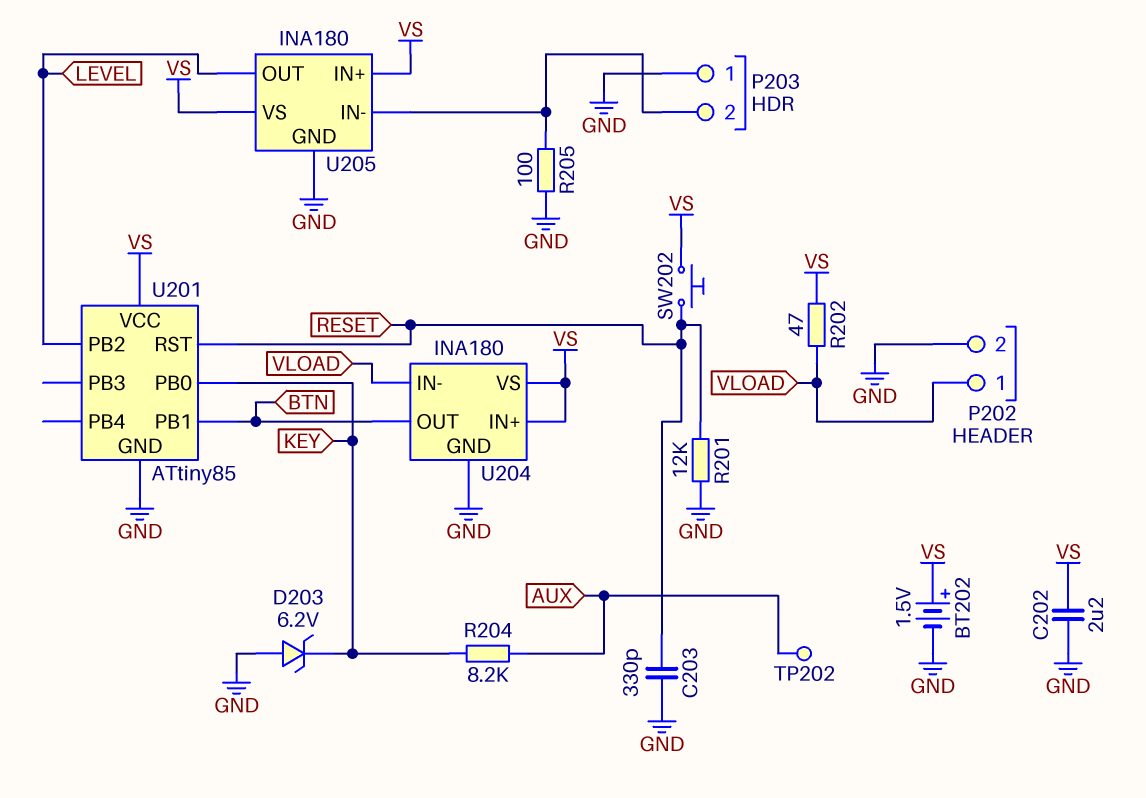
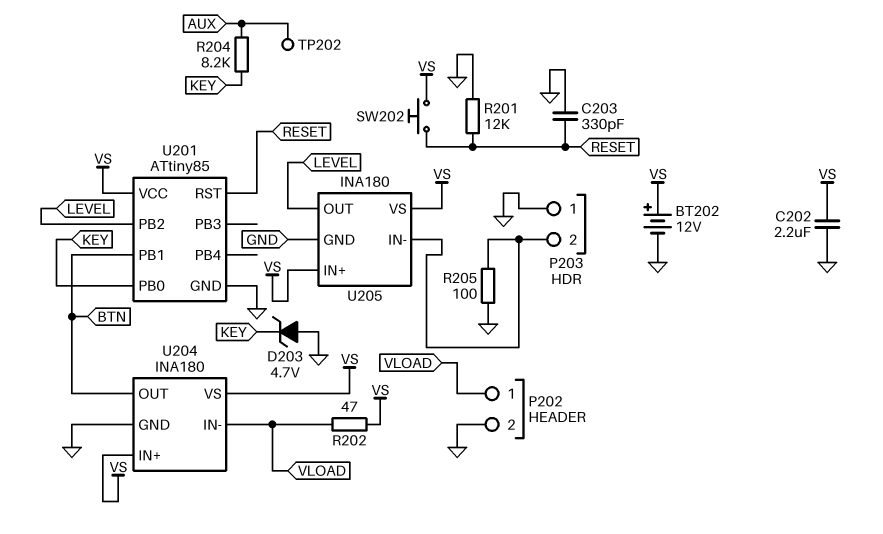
BT202: 1.5V (plus VS, minus GND) -> 12V (plus VS, minus GND)
D203: zener 6.2V (A GND, K KEY) -> zener 4.7V (A GND, K KEY)

